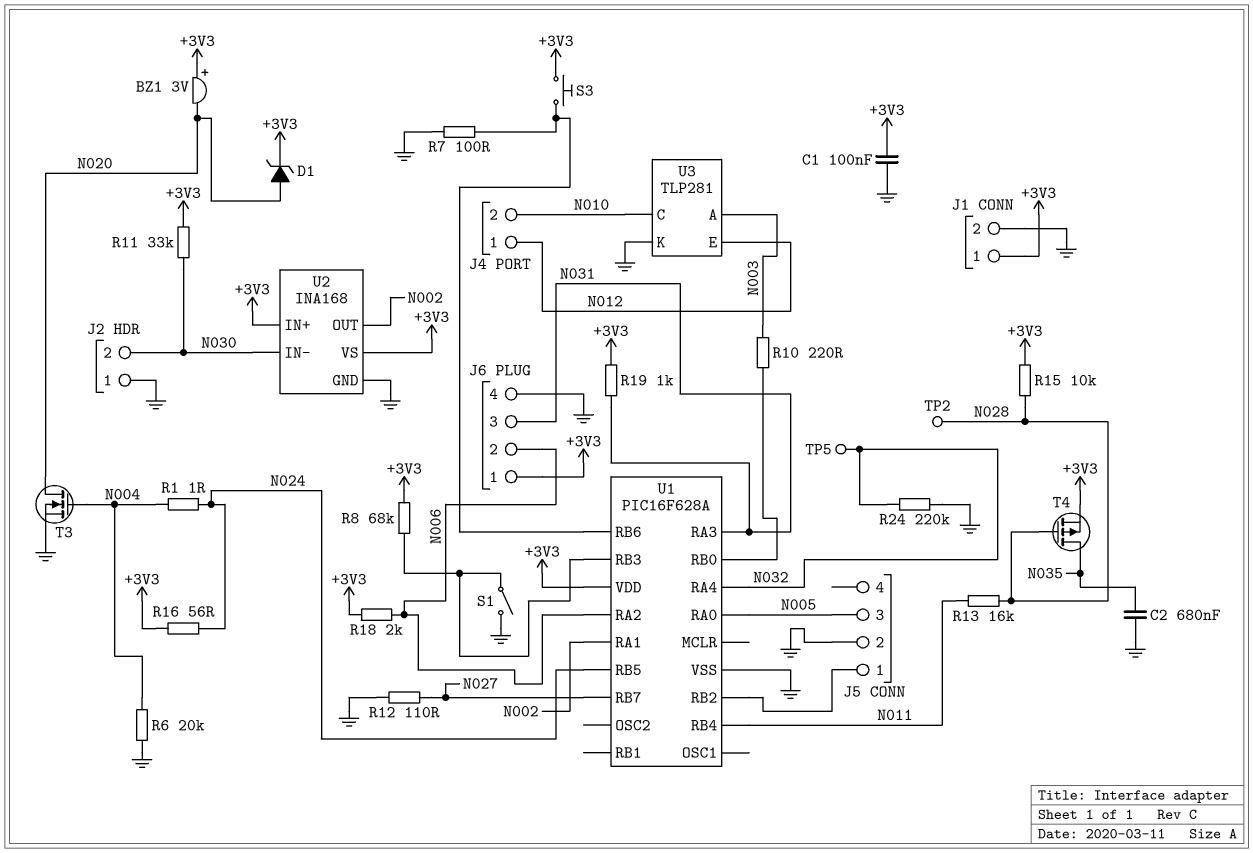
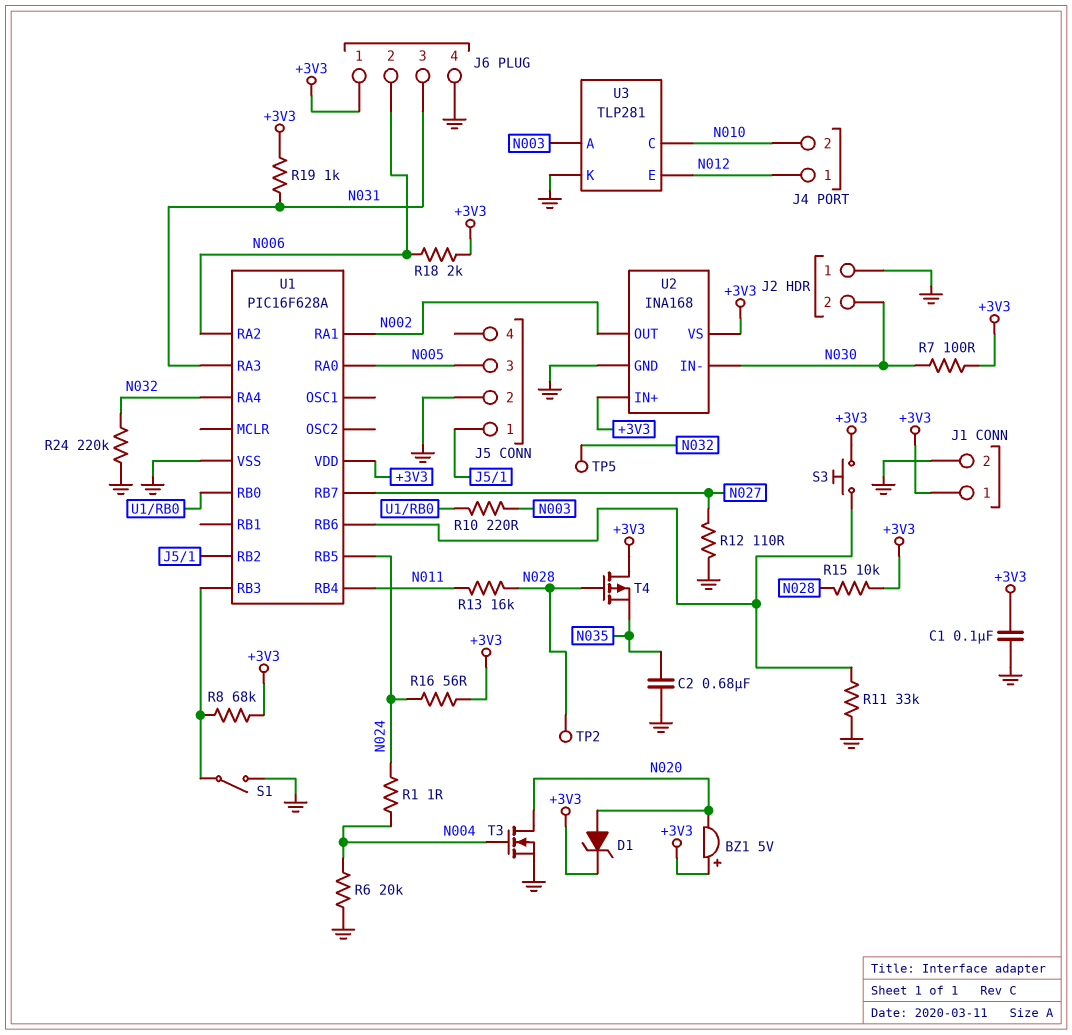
BZ1: buzzer 3V (plus +3V3, minus N020) -> buzzer 5V (plus +3V3, minus N020)
R7: 100 (GND, U1/RB6) -> 100 (+3V3, N030)
R11: 33k (+3V3, N030) -> 33k (GND, U1/RB6)
T4: PMOS (G N028, D N035, S +3V3) -> PMOS (G N028, D +3V3, S N035)

